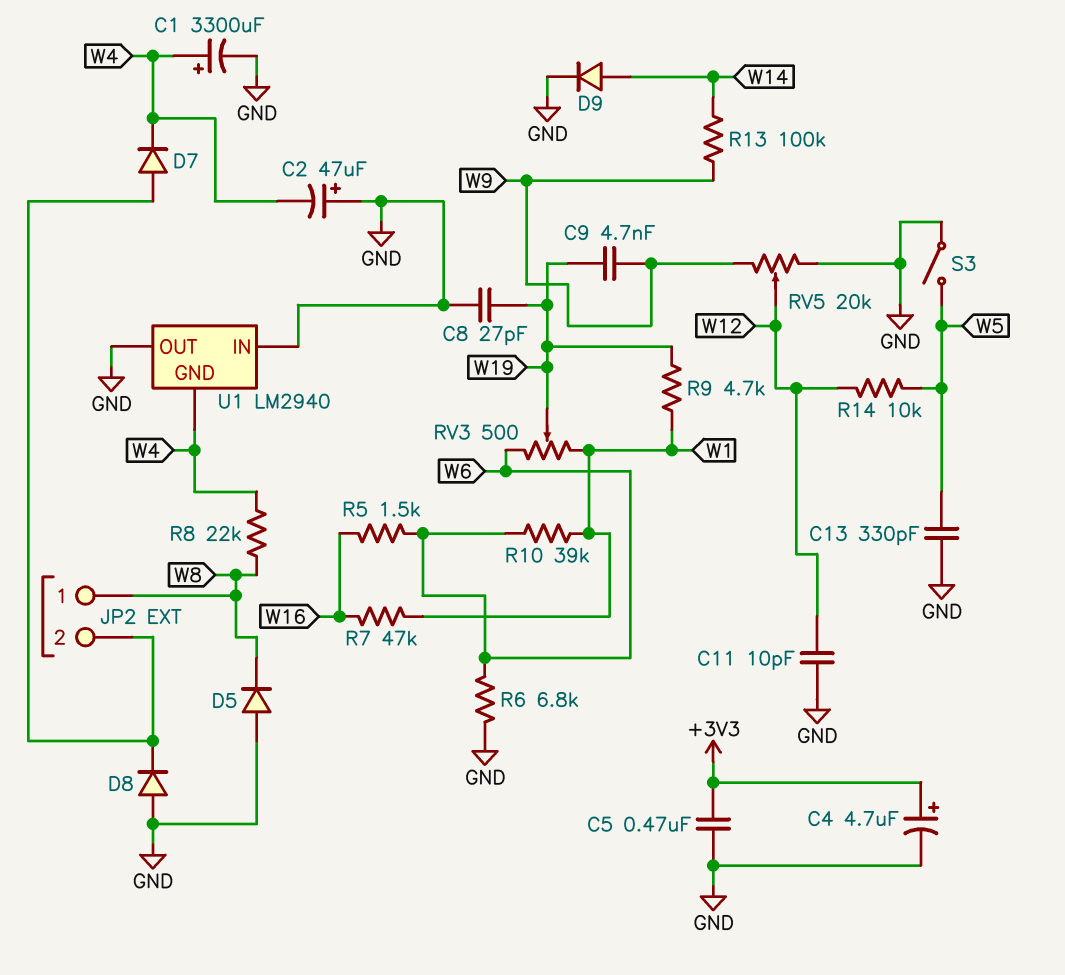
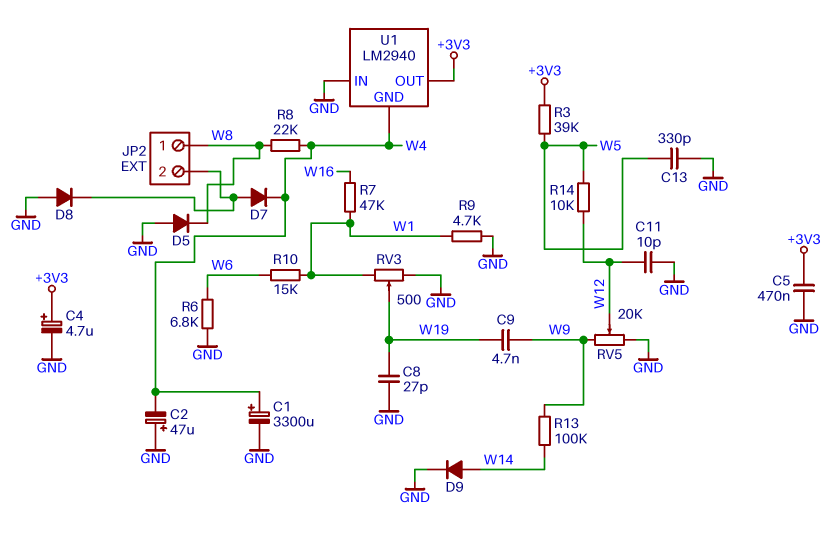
R3: none -> 39k (+3V3, W5)
R5: 1.5k (W6, W16) -> none
R9: 4.7k (W1, W19) -> 4.7k (GND, W1)
R10: 39k (W1, W6) -> 15k (W1, W6)
RV3: 500 (W1, W6, wiper W19) -> 500 (GND, W1, wiper W19)
S3: switch (GND, W5) -> none
U1 pin OUT: GND -> +3V3

